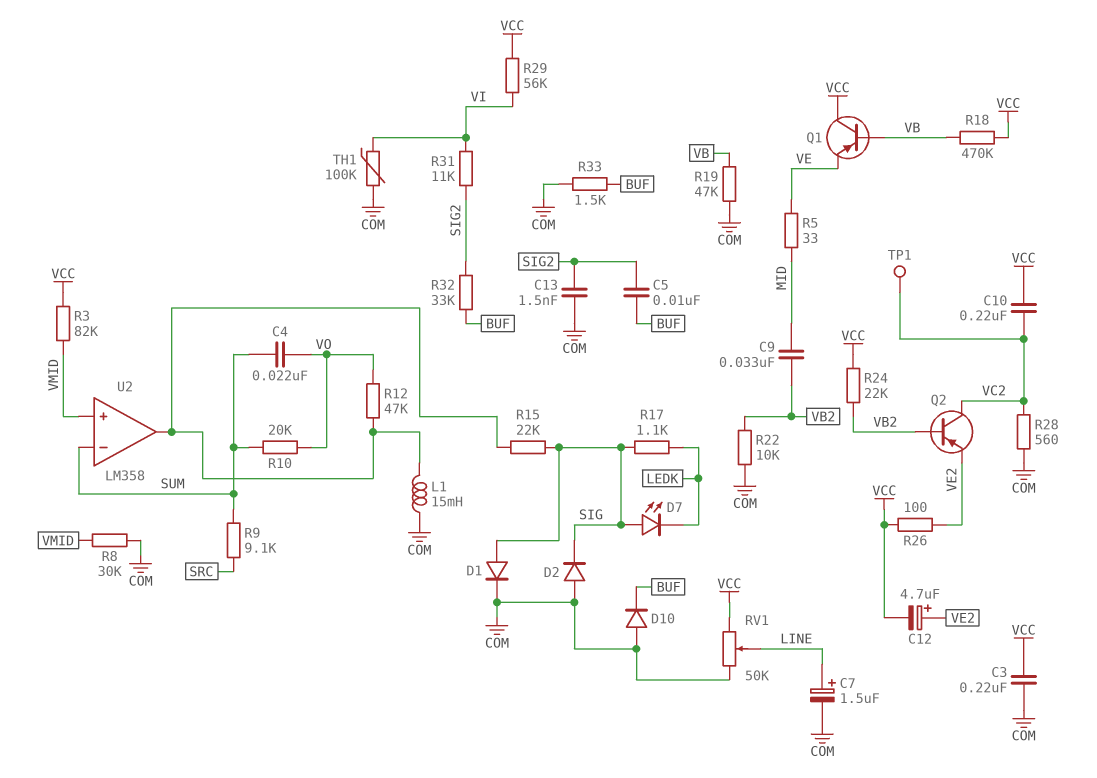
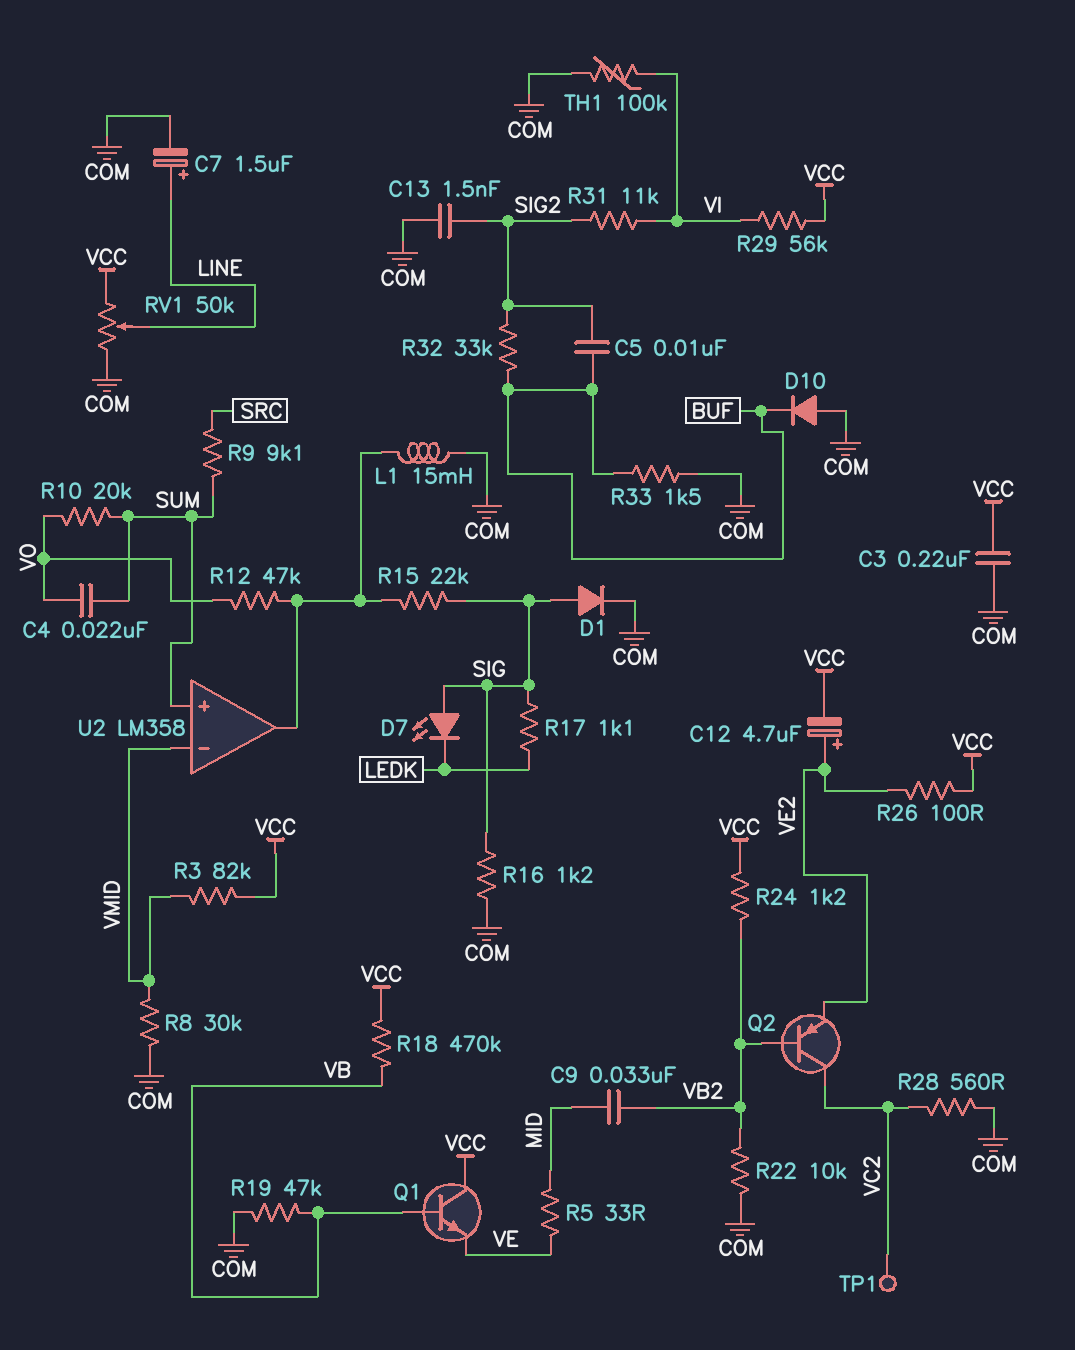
C10: 220nF (VC2, VCC) -> none
D2: diode (A COM, K SIG) -> none
Q1: PNP (B VB, C VCC, E VE) -> NPN (B VB, C VCC, E VE)
R16: none -> 1.2k (COM, SIG)
R24: 22k (VB2, VCC) -> 1.2k (VB2, VCC)
U2 pin in+: VMID -> SUM
U2 pin in-: SUM -> VMID

